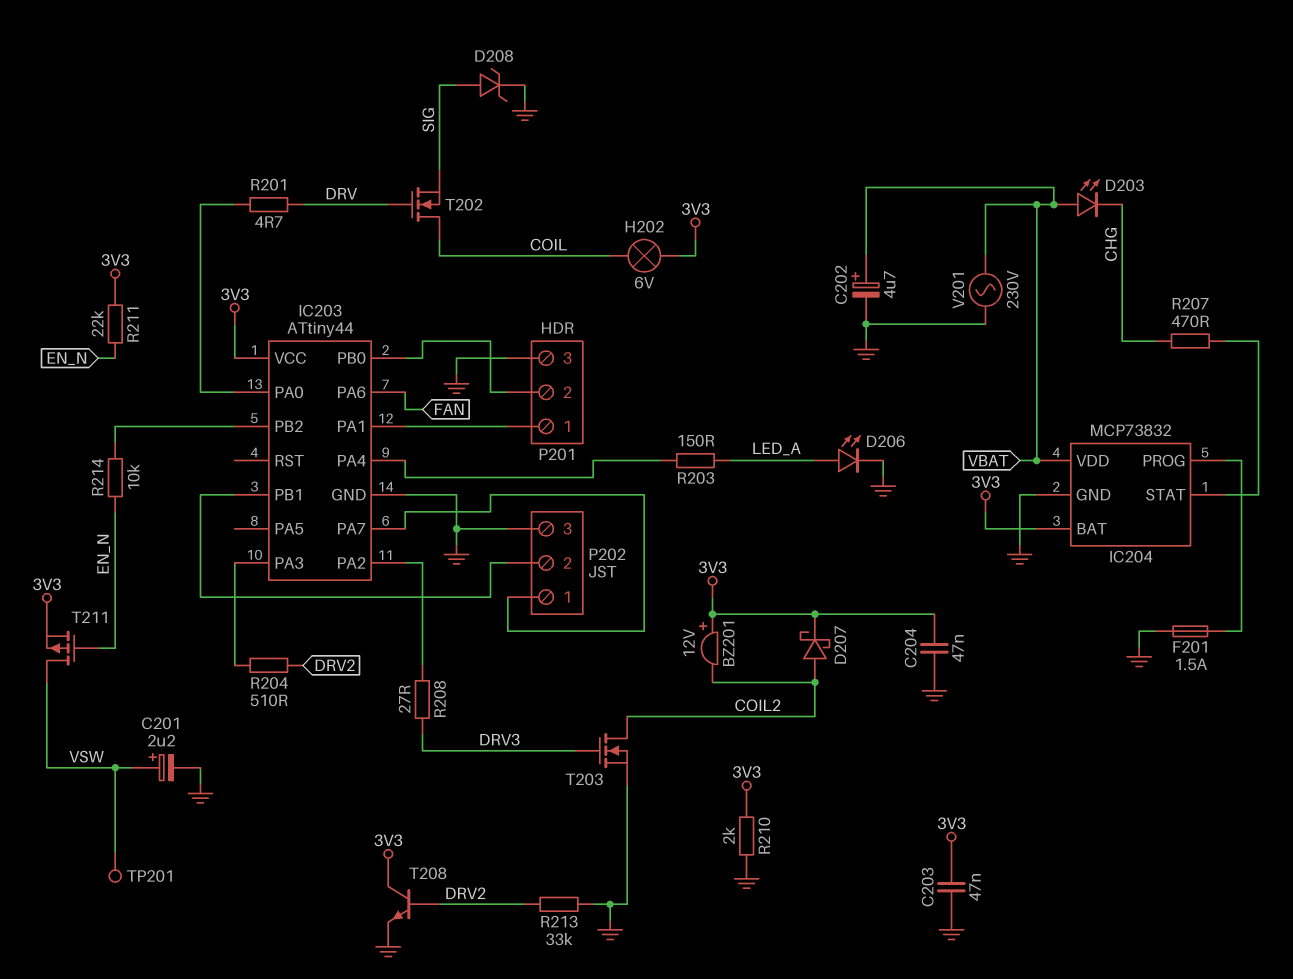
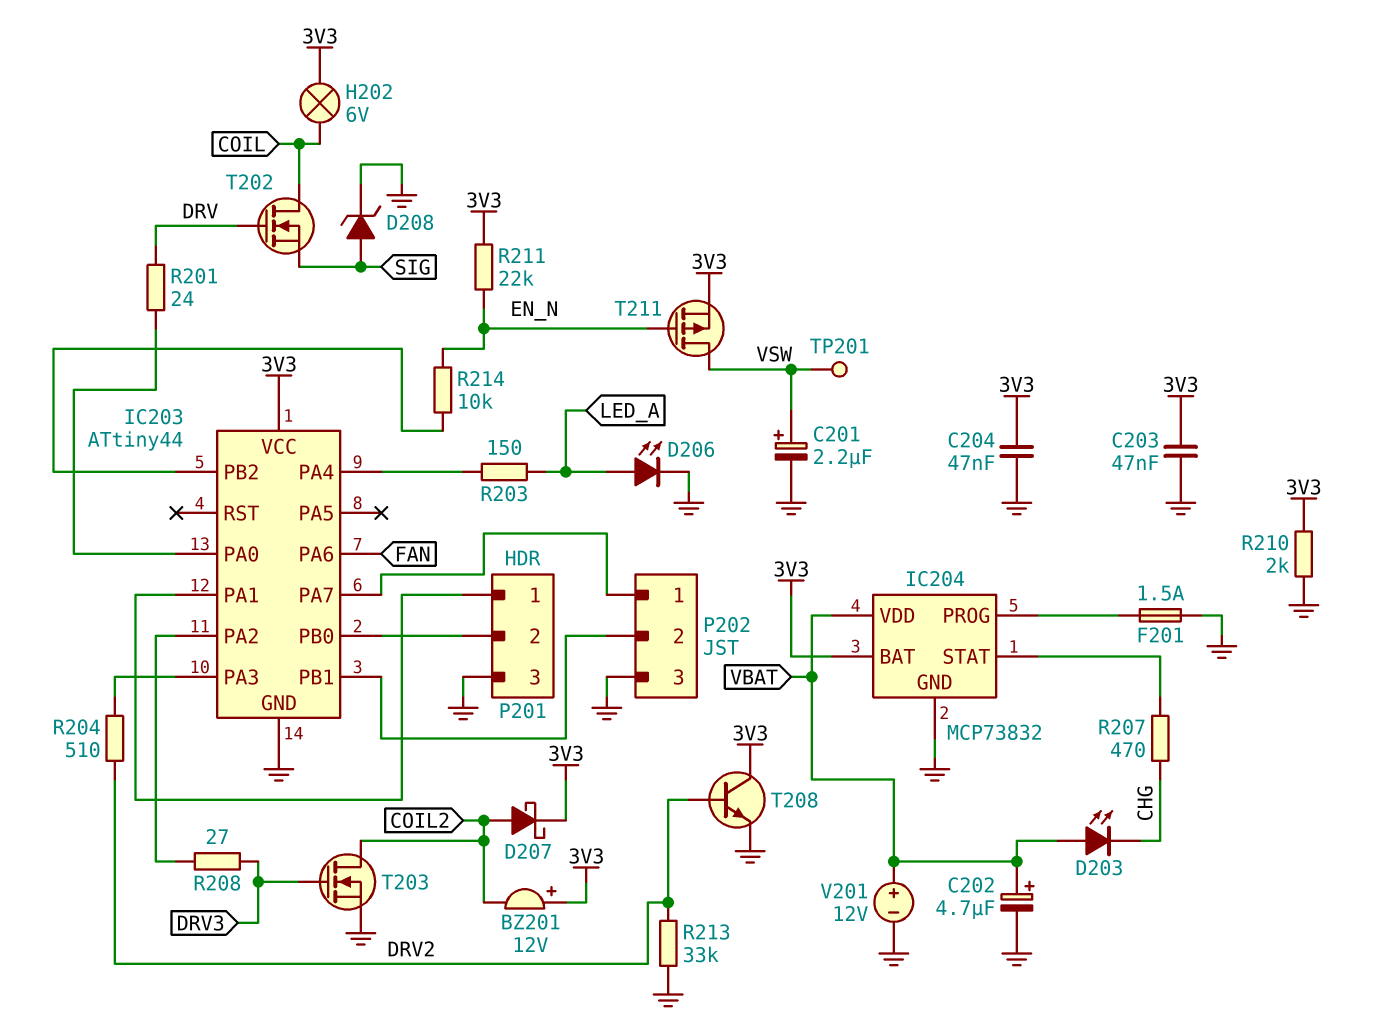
R201: 4.7 (DRV, IC203/PA0) -> 24 (DRV, IC203/PA0)
V201: AC 230V (GND, VBAT) -> 12V (plus VBAT, minus GND)

